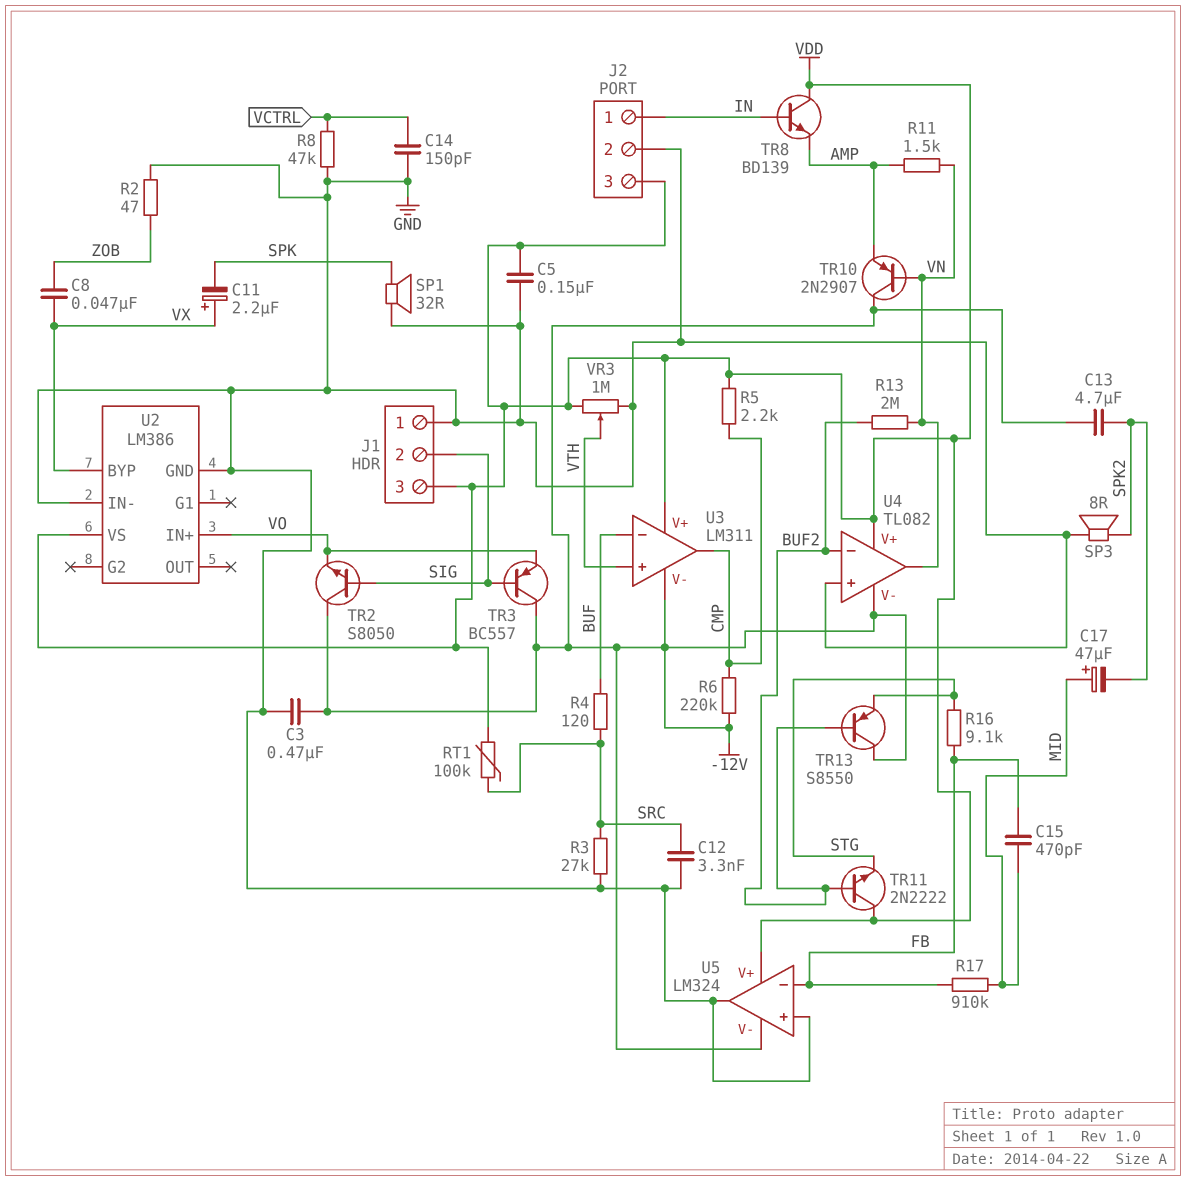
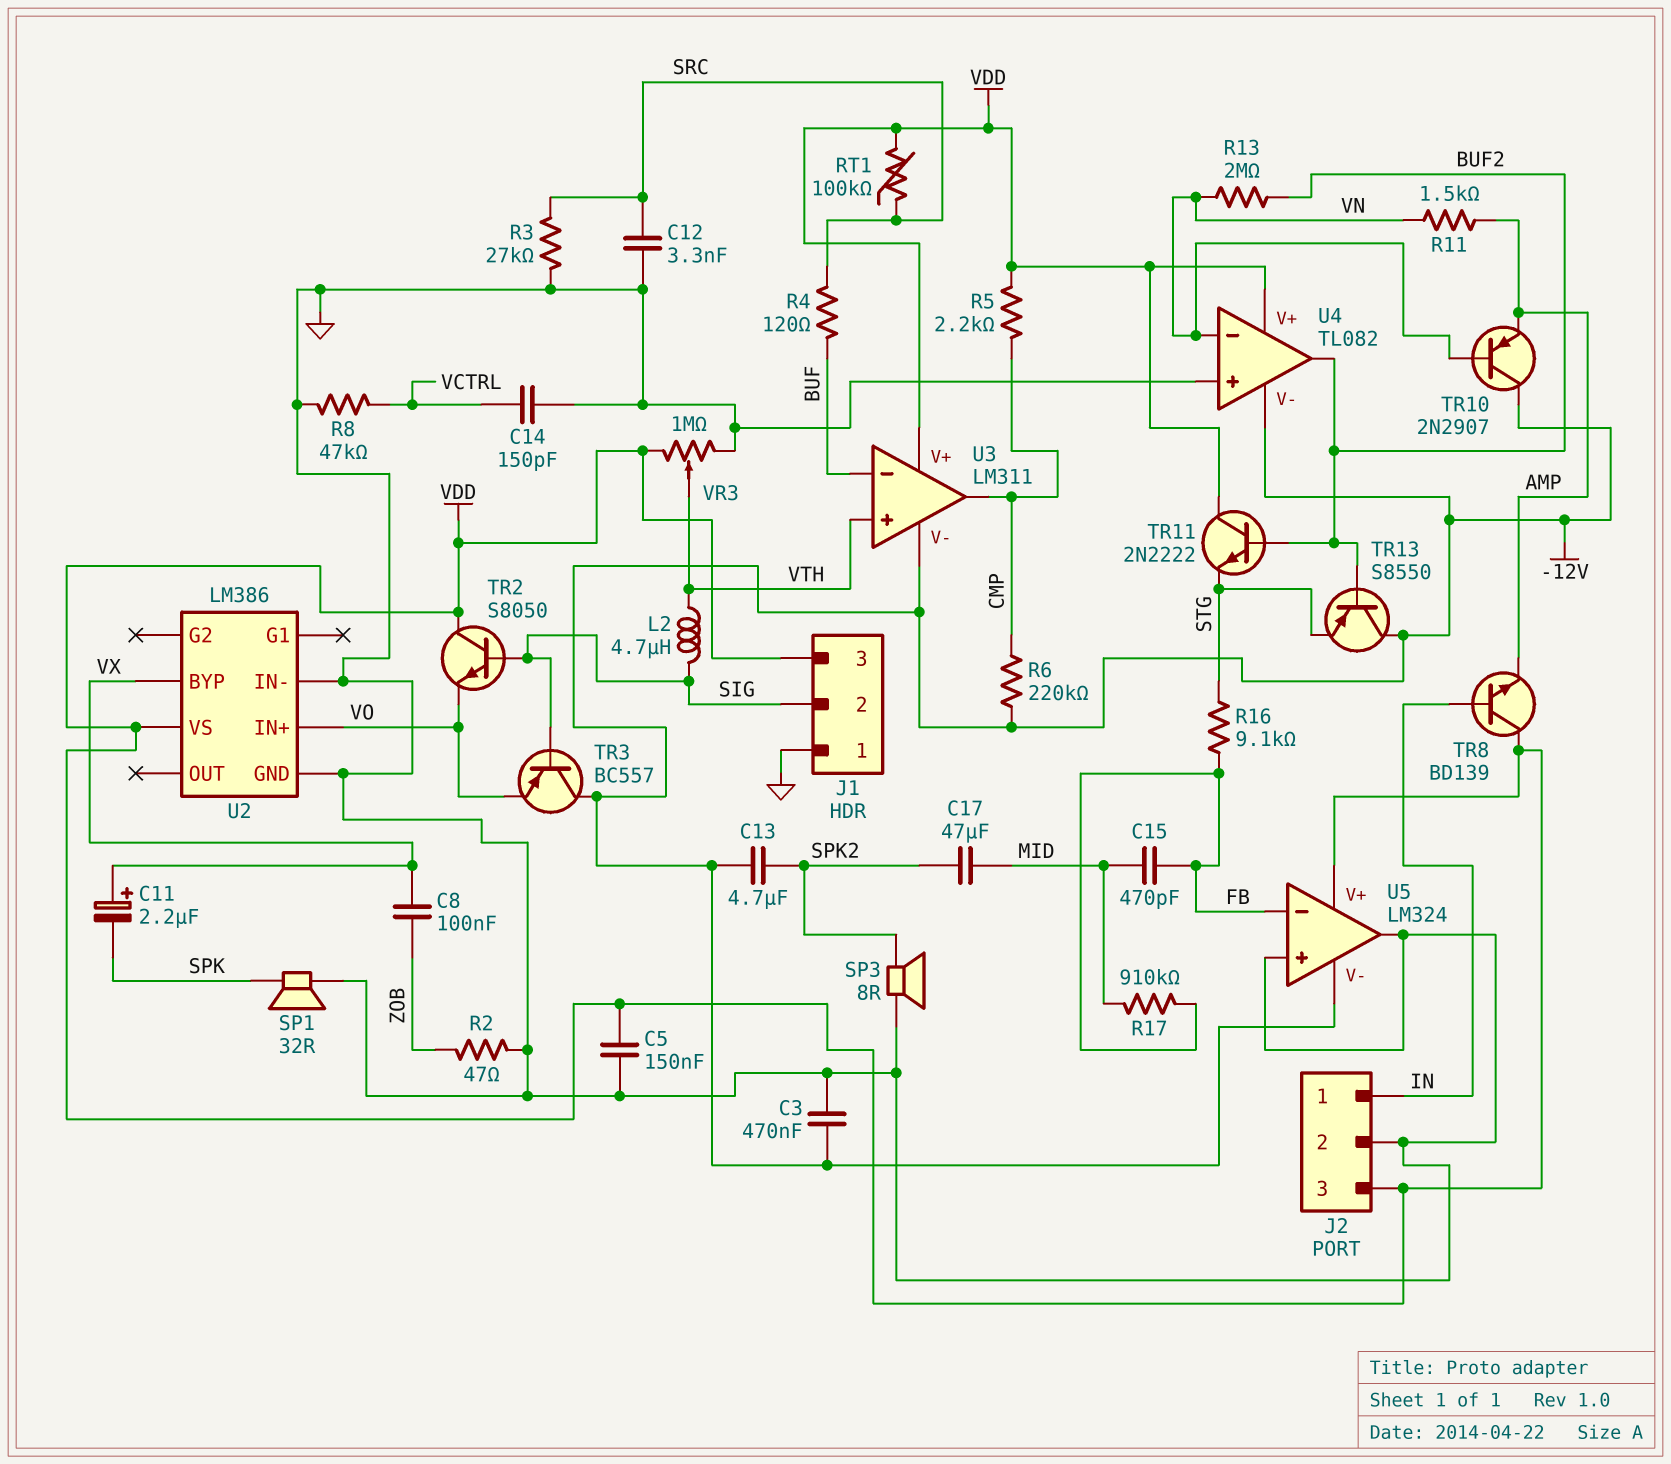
C8: 47nF (VX, ZOB) -> 100nF (VX, ZOB)
C17: 47uF (plus MID, minus SPK2) -> 47uF (MID, SPK2)
L2: none -> 4.7uH (SIG, VTH)
TR2: NPN S8050 (B SIG, C -12V, E VO) -> NPN S8050 (B SIG, C VDD, E VO)
U4 pin in-: BUF2 -> VN
U4 pin out: VN -> BUF2

